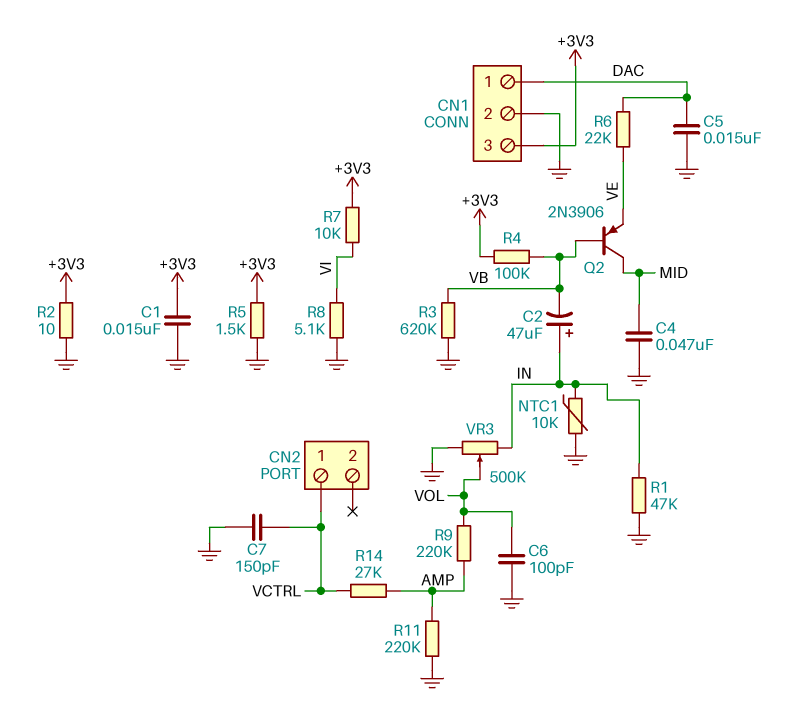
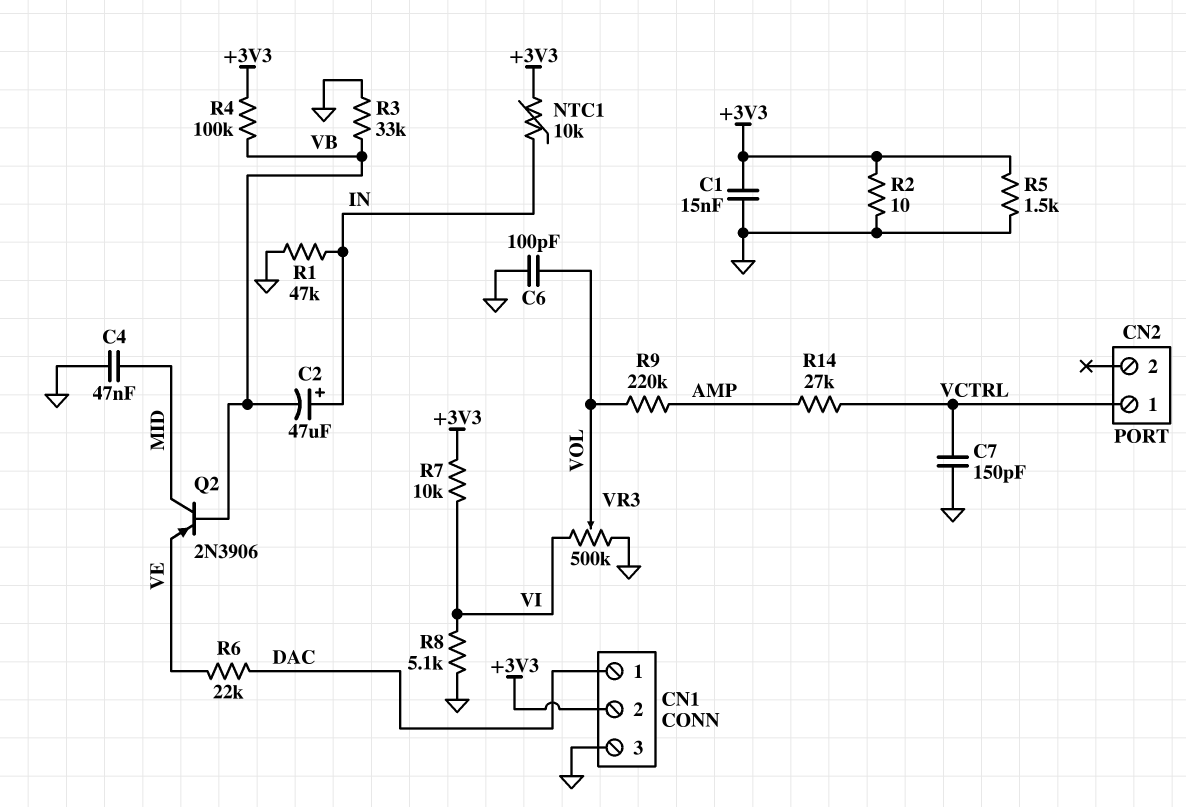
C5: 15nF (DAC, GND) -> none
CN1 pin 2: GND -> +3V3
CN1 pin 3: +3V3 -> GND
NTC1: 10k (GND, IN) -> 10k (+3V3, IN)
R3: 620k (GND, VB) -> 33k (GND, VB)
R11: 220k (AMP, GND) -> none
VR3: 500k (GND, IN, wiper VOL) -> 500k (GND, VI, wiper VOL)

